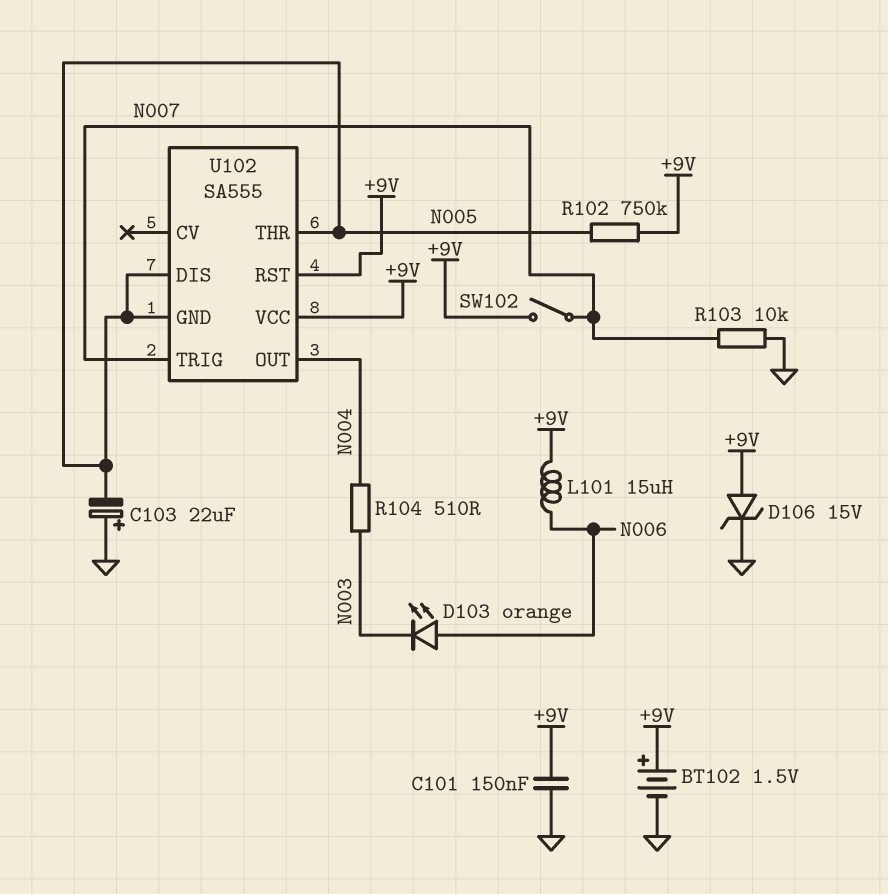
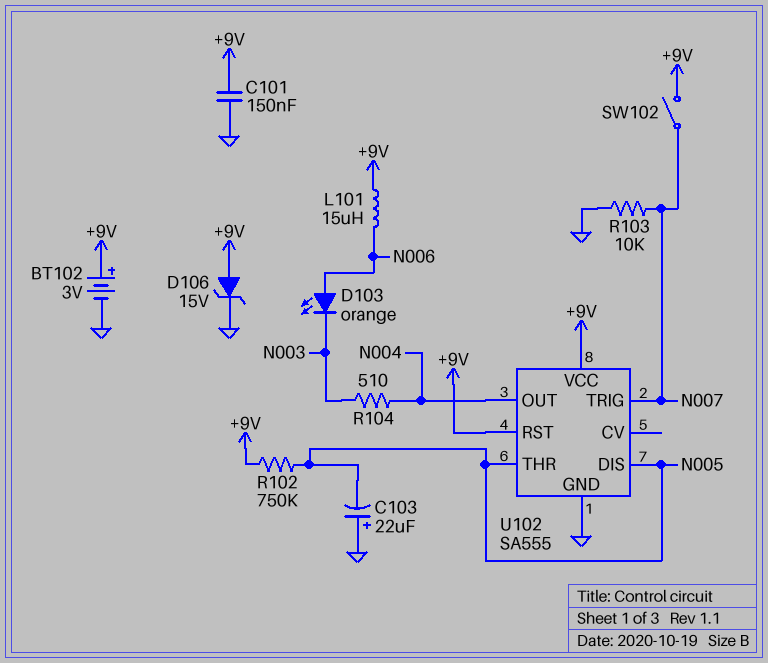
BT102: 1.5V (plus +9V, minus GND) -> 3V (plus +9V, minus GND)
U102 pin GND: N005 -> GND

